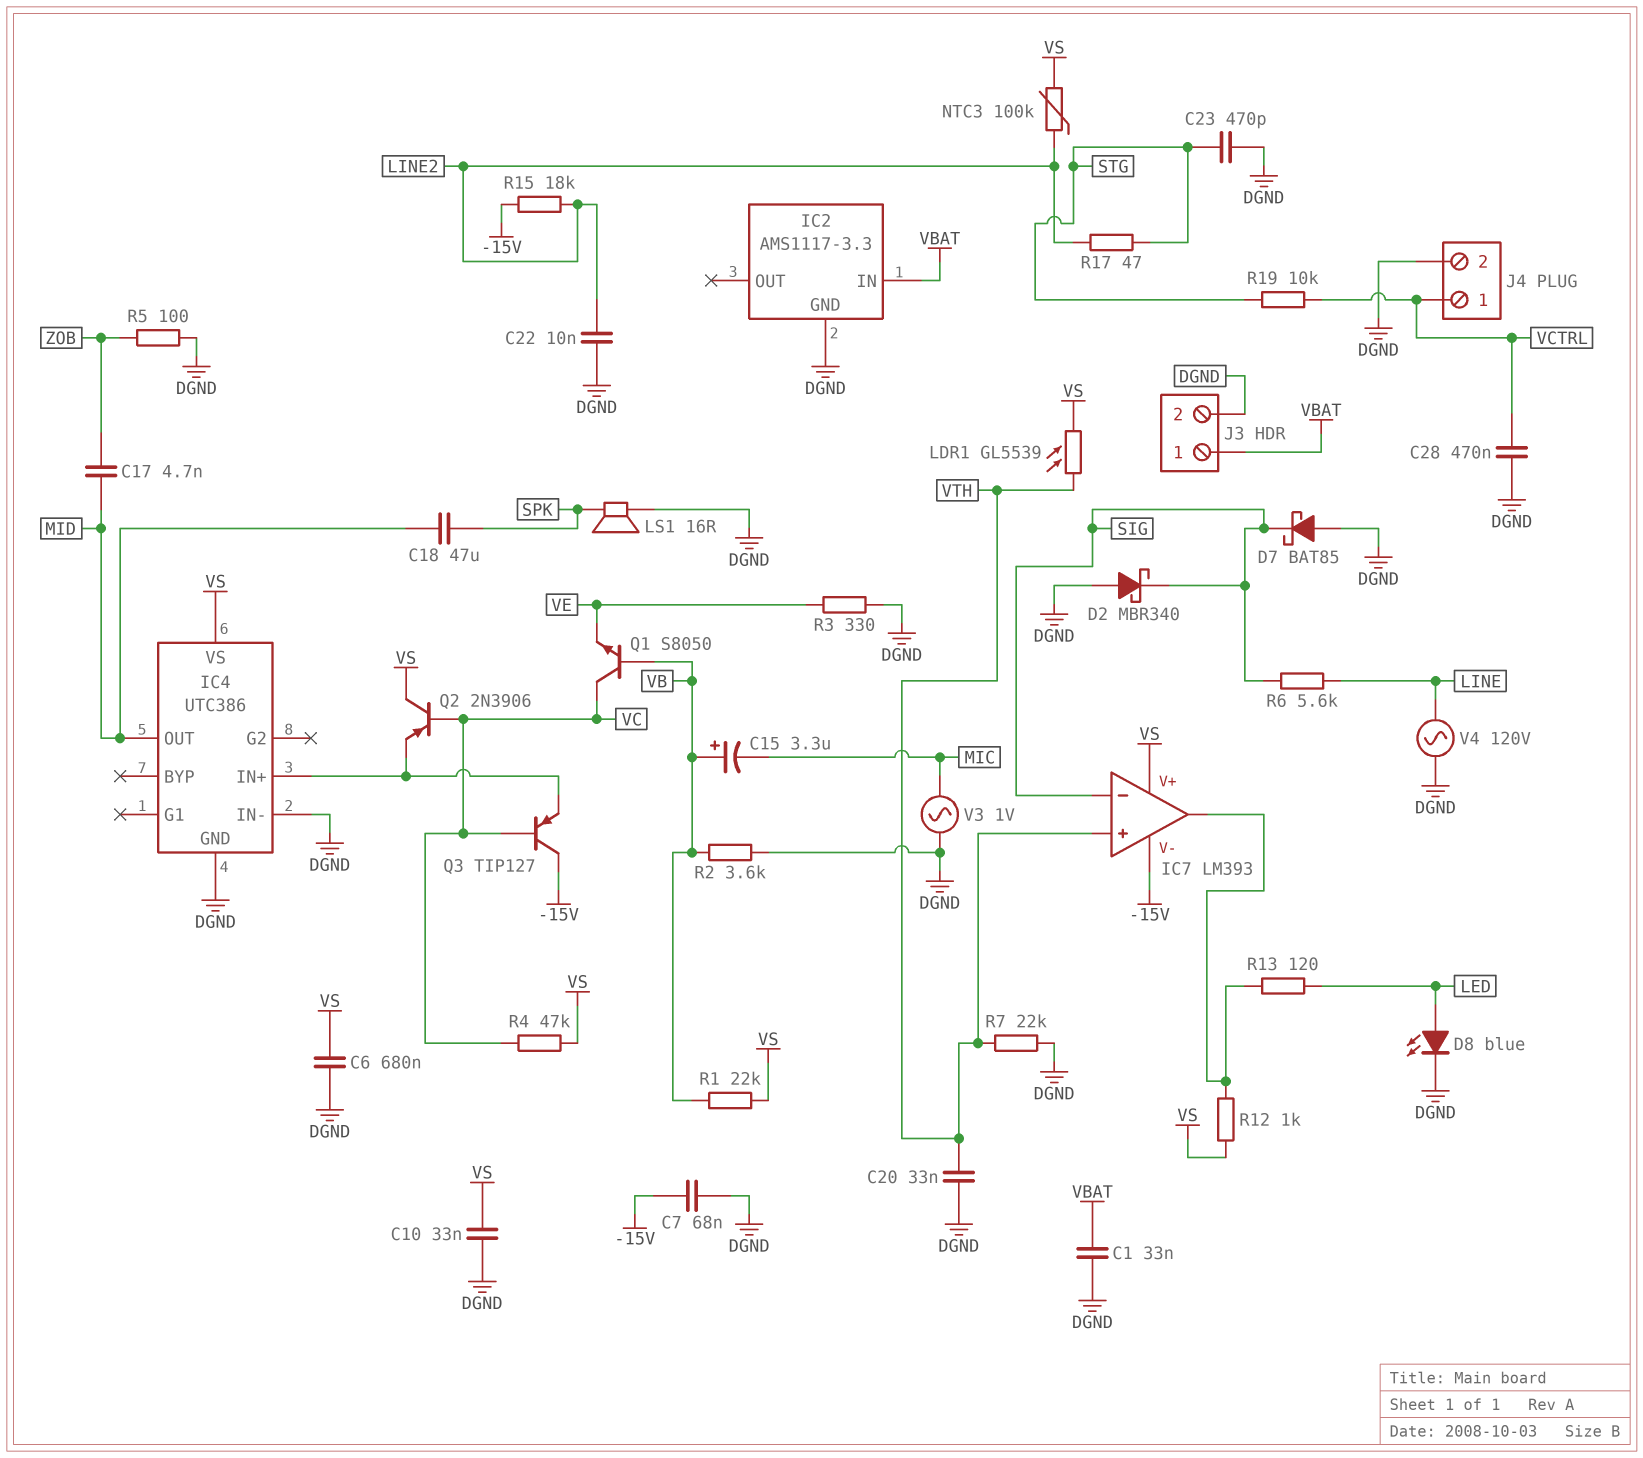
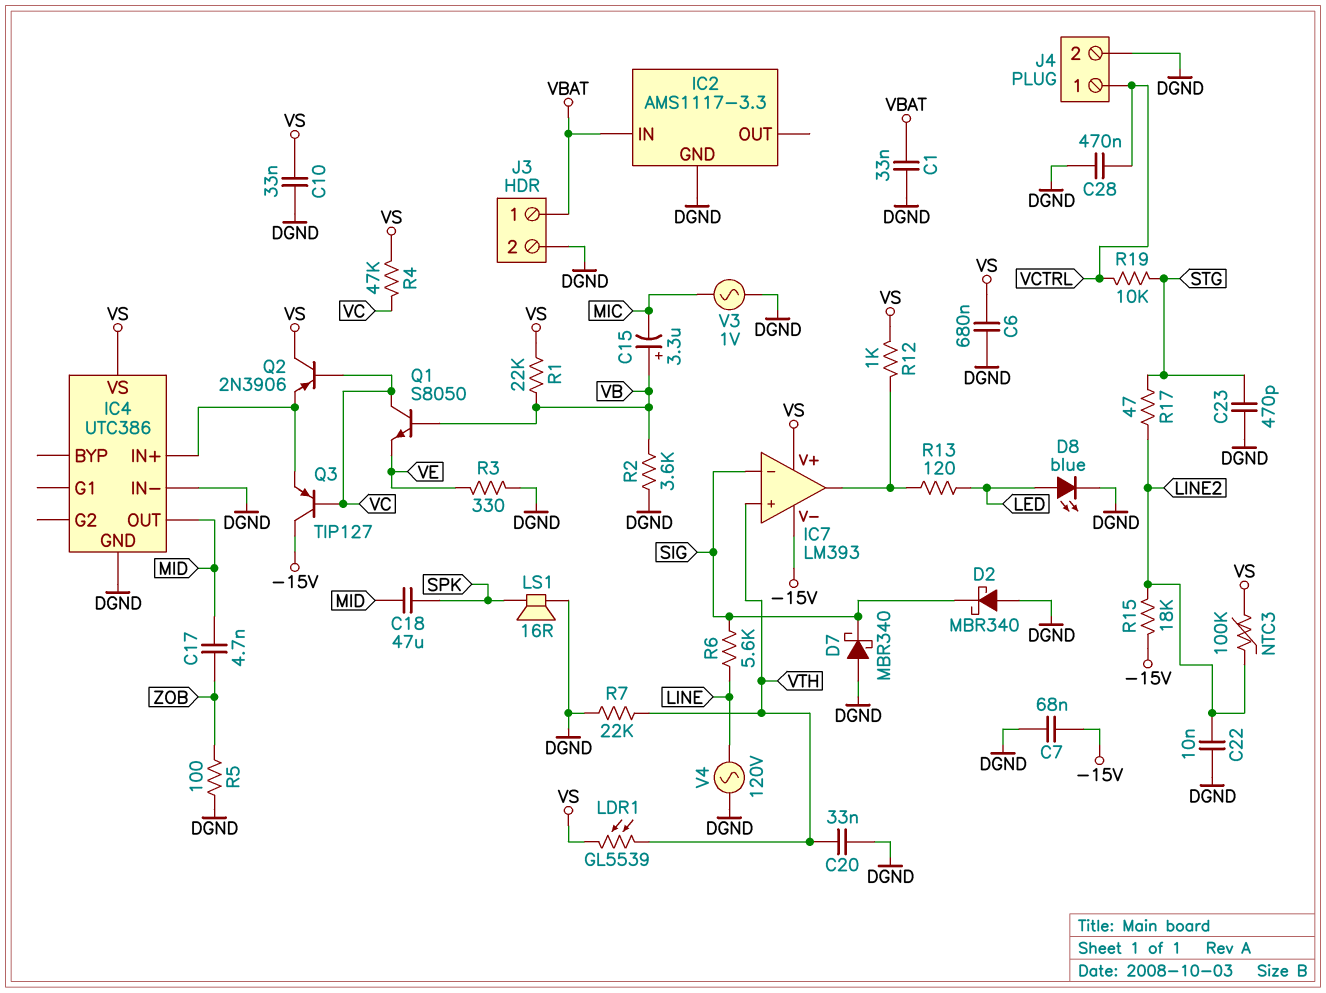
D7: schottky BAT85 (A DGND, K SIG) -> schottky MBR340 (A DGND, K SIG)

